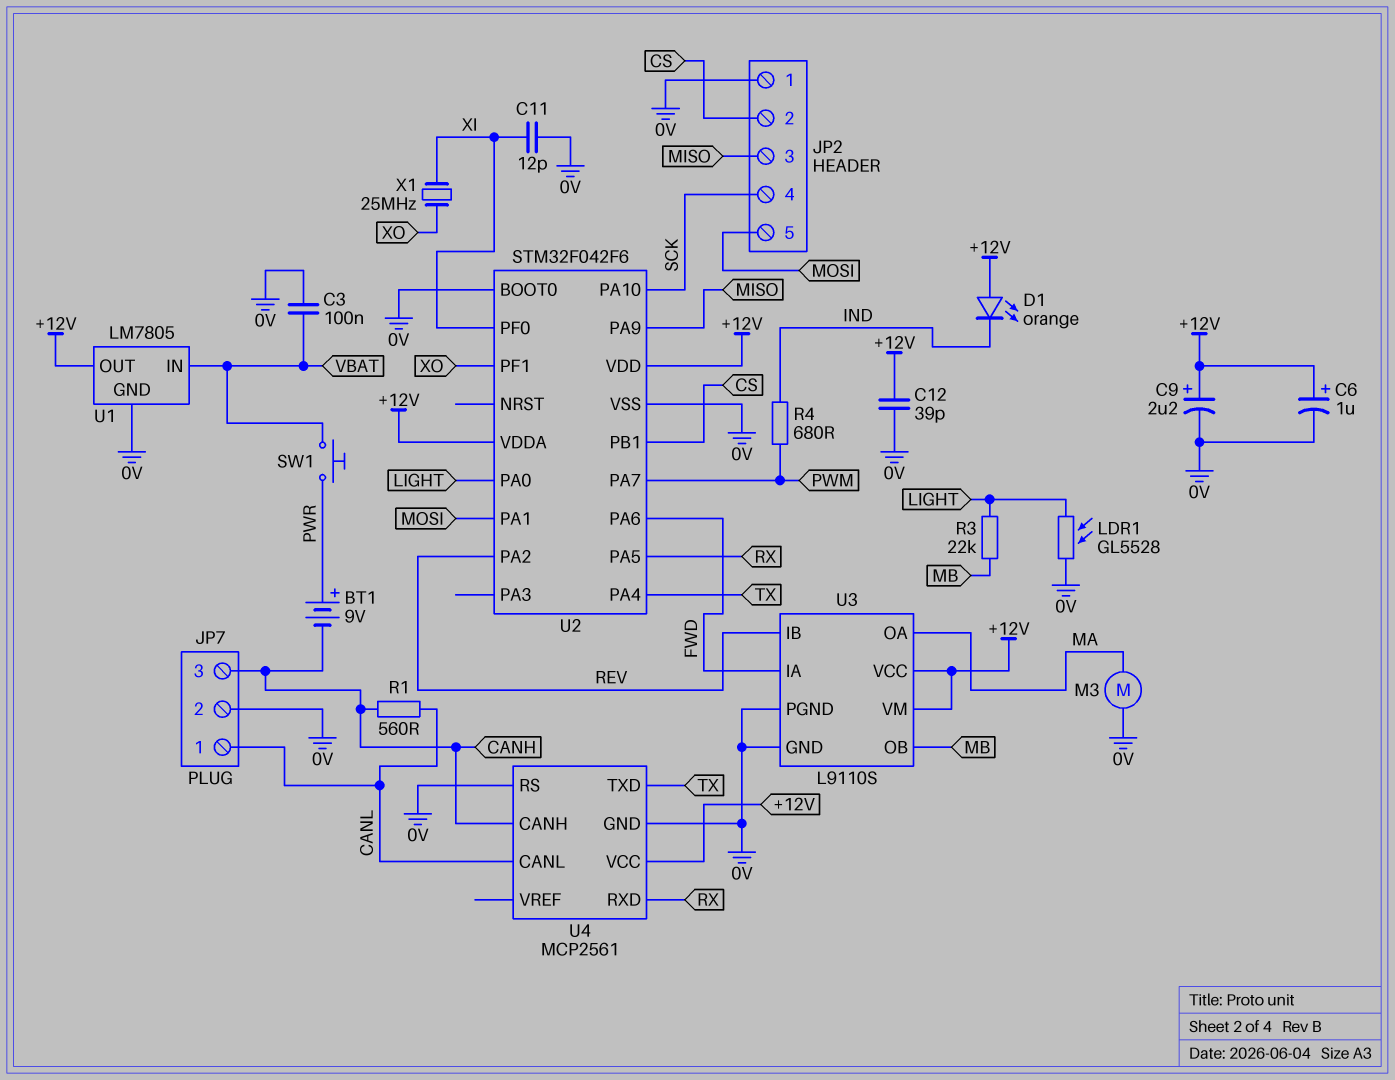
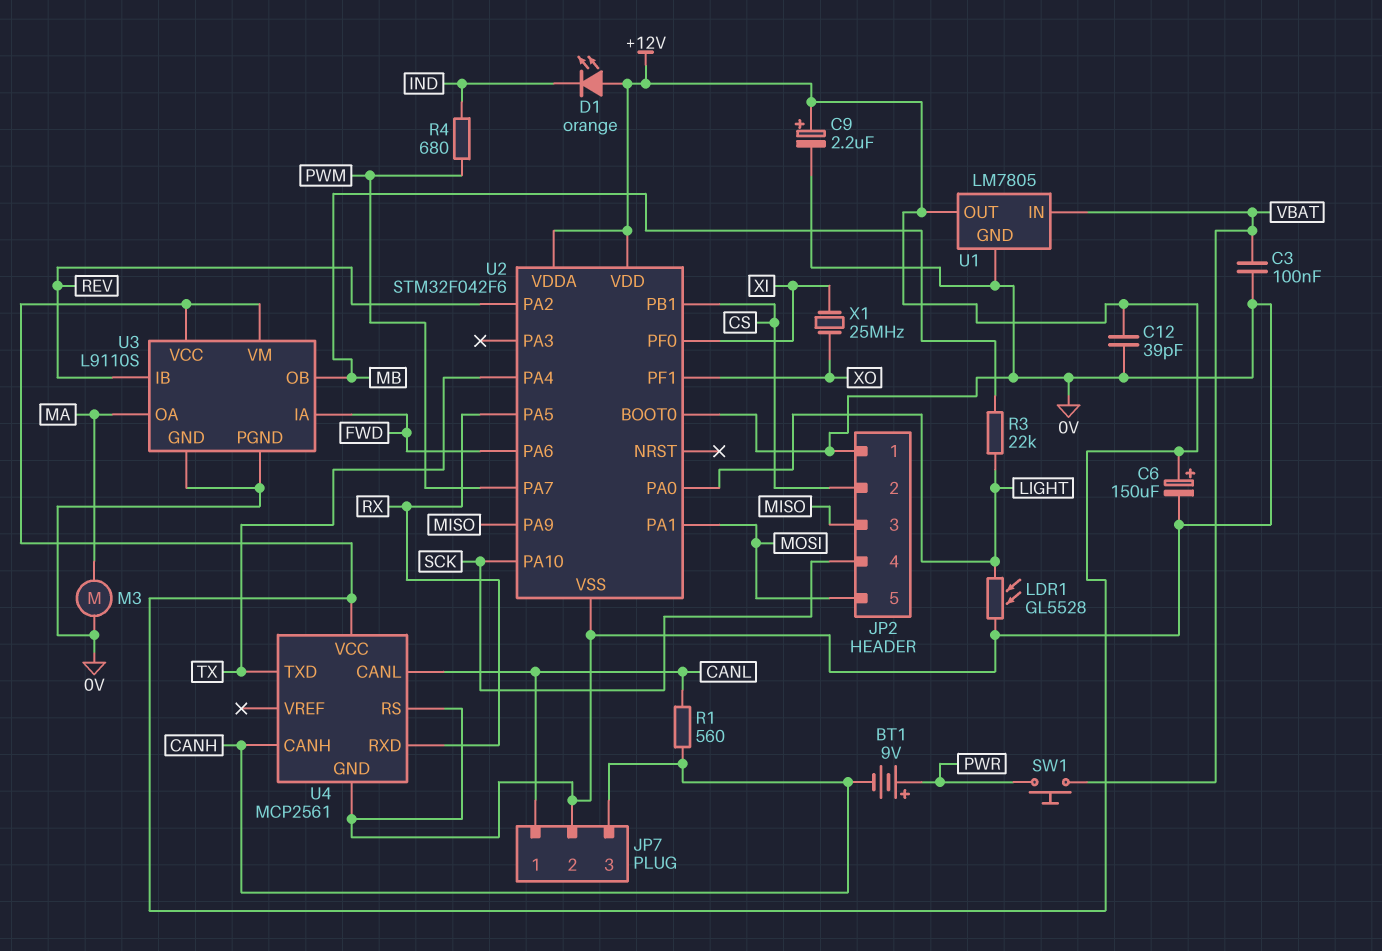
C6: 1uF (plus +12V, minus 0V) -> 150uF (plus +12V, minus 0V)
C11: 12pF (0V, XI) -> none

